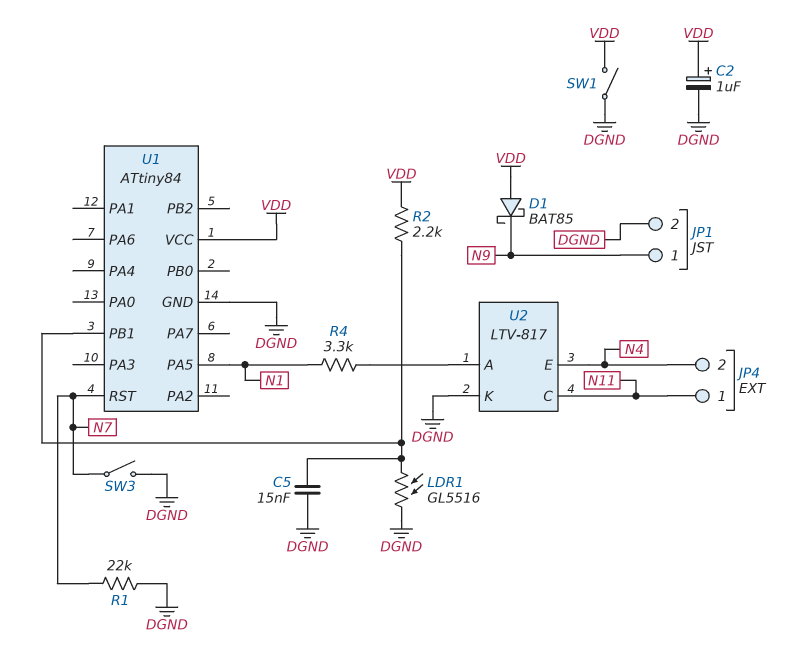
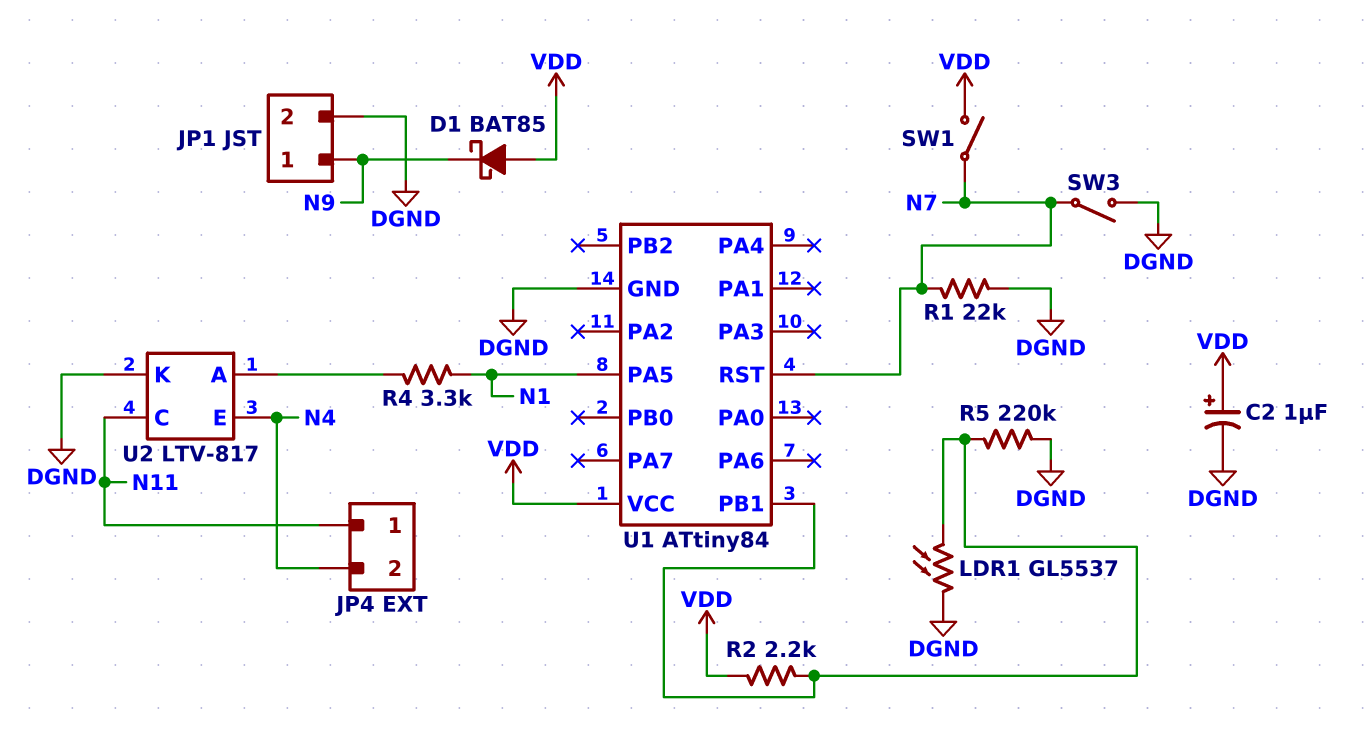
C5: 15nF (DGND, U1/PB1) -> none
LDR1: GL5516 (DGND, U1/PB1) -> GL5537 (DGND, U1/PB1)
R5: none -> 220k (DGND, U1/PB1)
SW1: switch (DGND, VDD) -> switch (N7, VDD)

